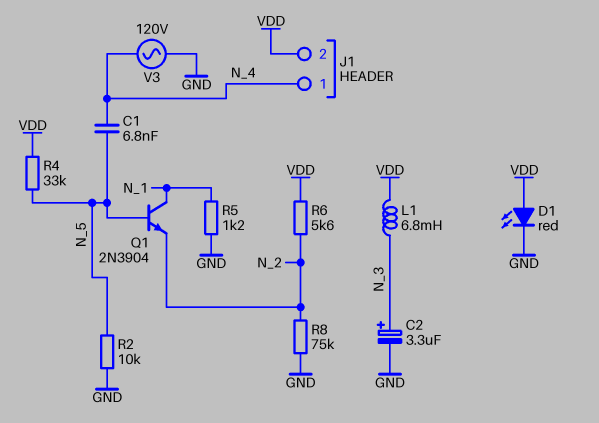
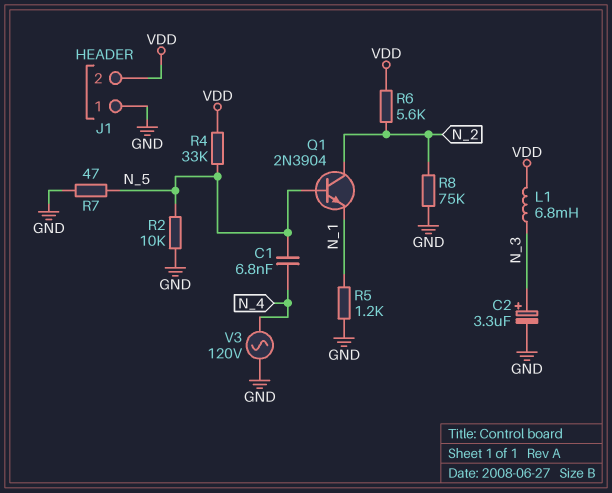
D1: LED red (A VDD, K GND) -> none
J1 pin 1: N_4 -> GND
Q1: NPN 2N3904 (B N_5, C N_1, E N_2) -> NPN 2N3904 (B N_5, C N_2, E N_1)
R7: none -> 47 (GND, N_5)

